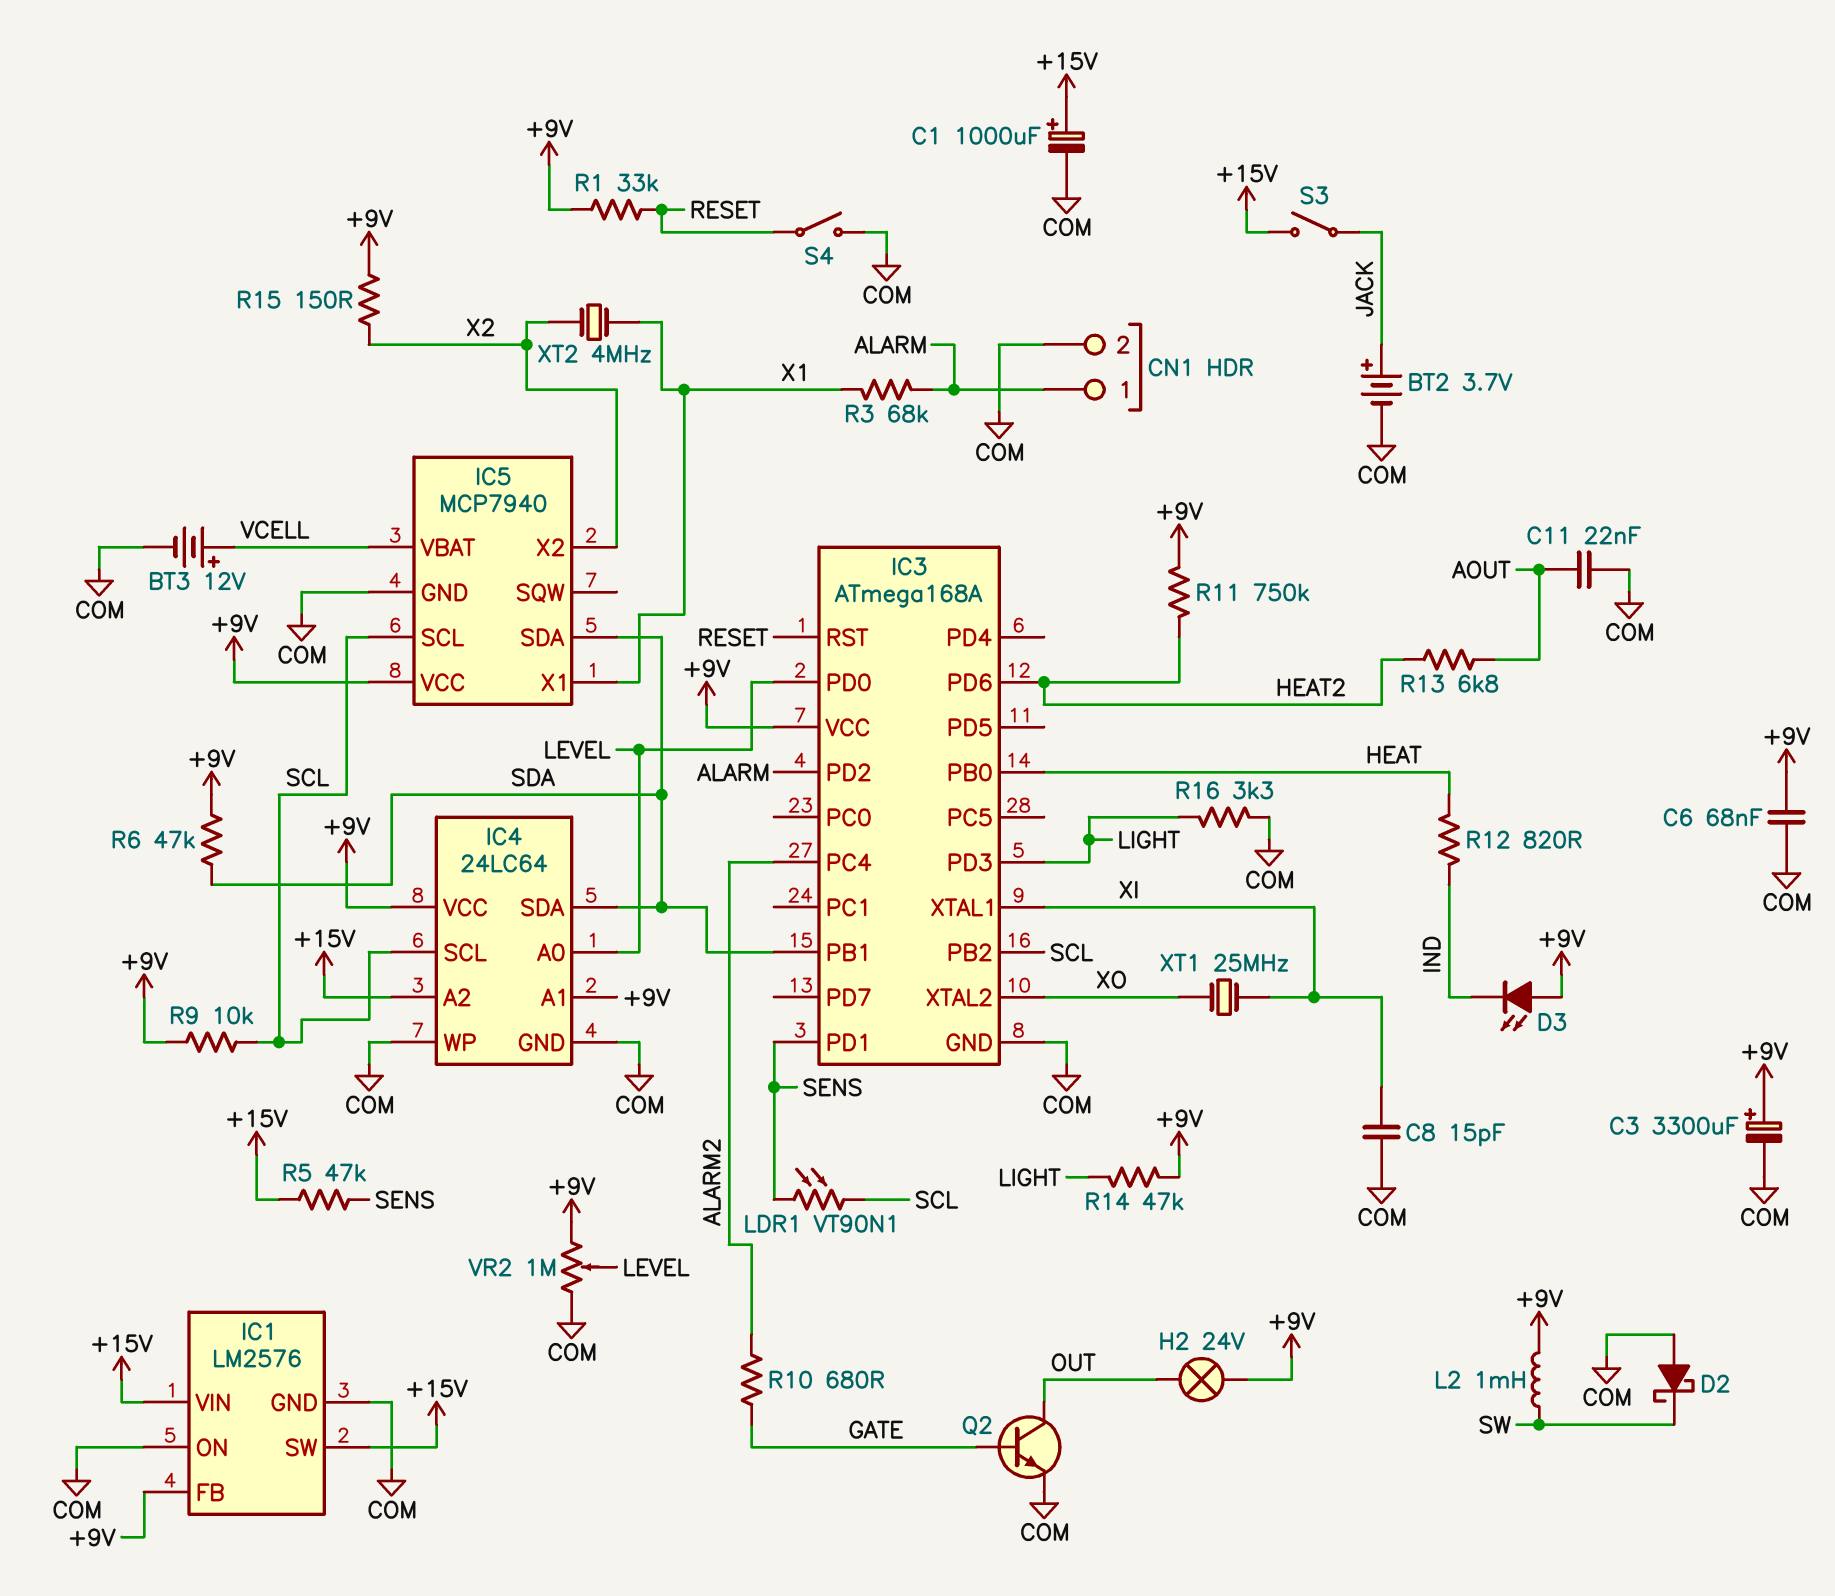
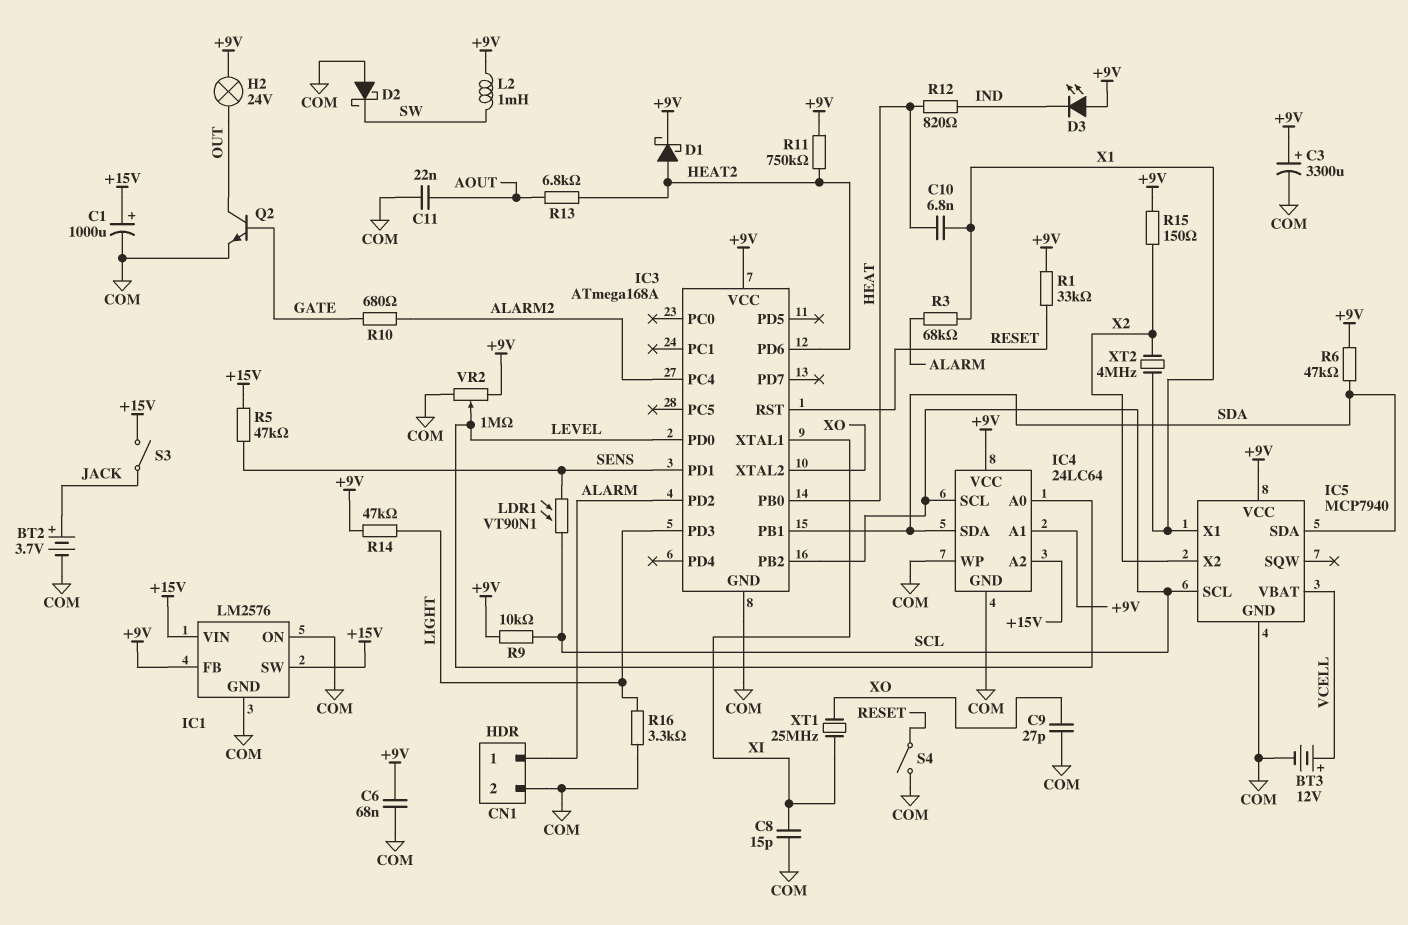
C9: none -> 27pF (COM, XO)
C10: none -> 6.8nF (HEAT, X1)
D1: none -> schottky (A HEAT2, K +9V)

